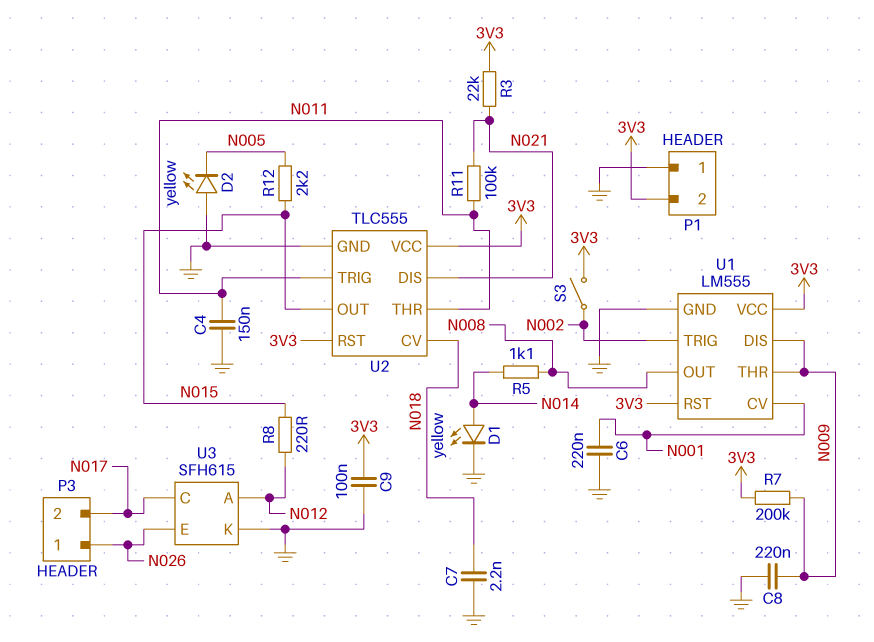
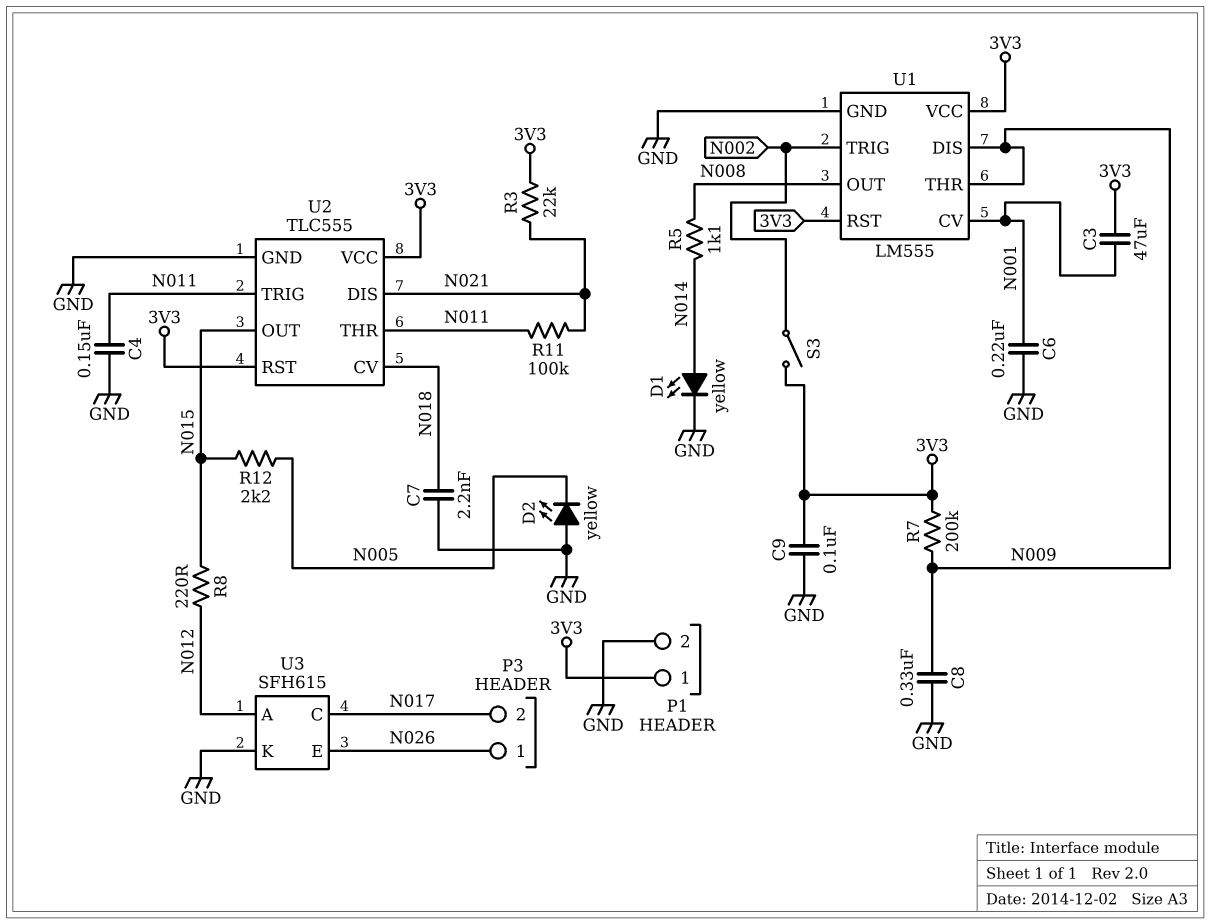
C3: none -> 47uF (3V3, N001)
C8: 220nF (GND, N009) -> 330nF (GND, N009)
P1 pin 1: GND -> 3V3
P1 pin 2: 3V3 -> GND

